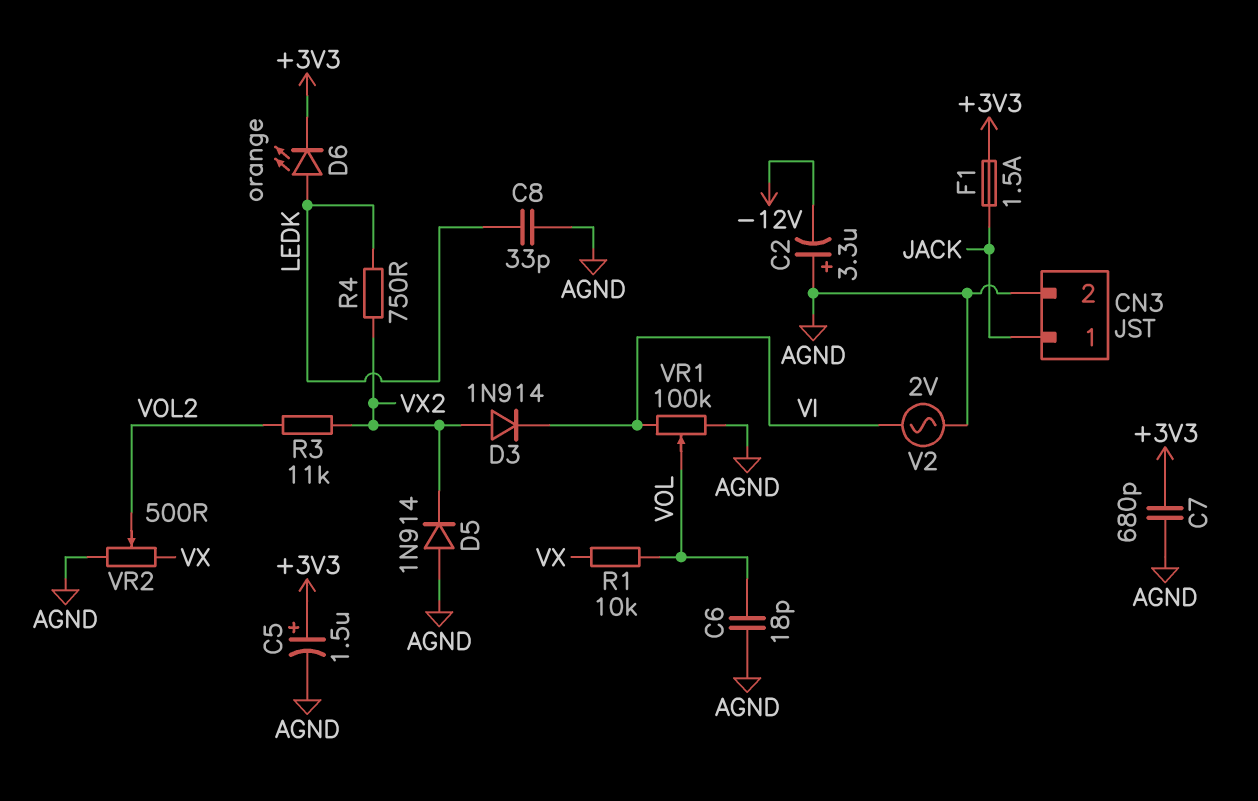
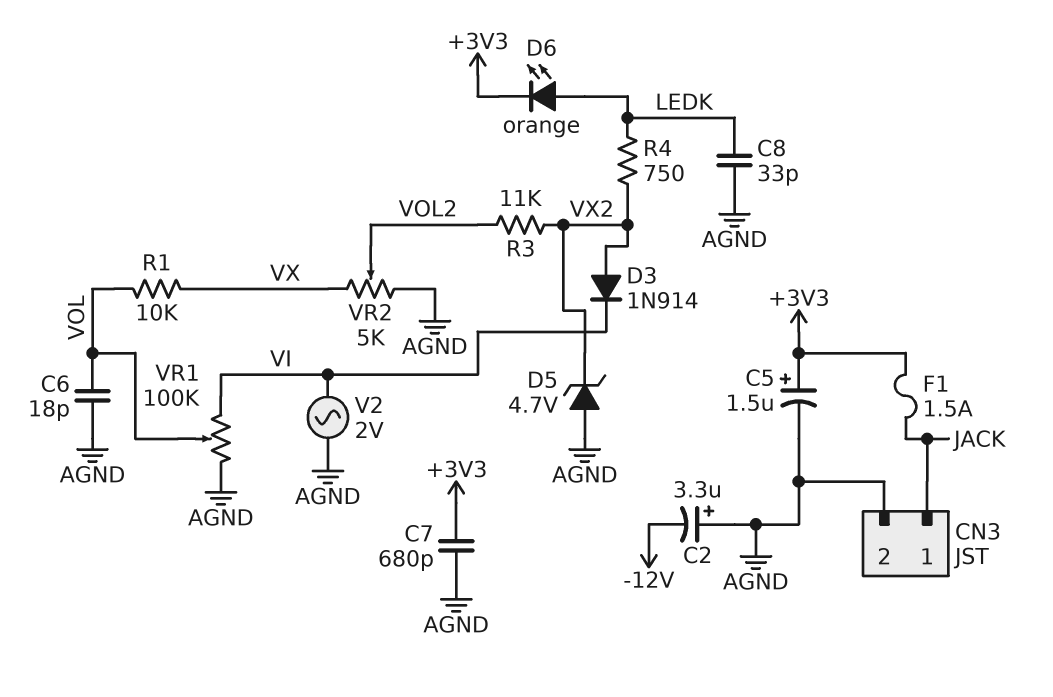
D5: diode 1N914 (A AGND, K VX2) -> zener 4.7V (A AGND, K VX2)
VR2: 500 (AGND, VX, wiper VOL2) -> 5k (AGND, VX, wiper VOL2)

